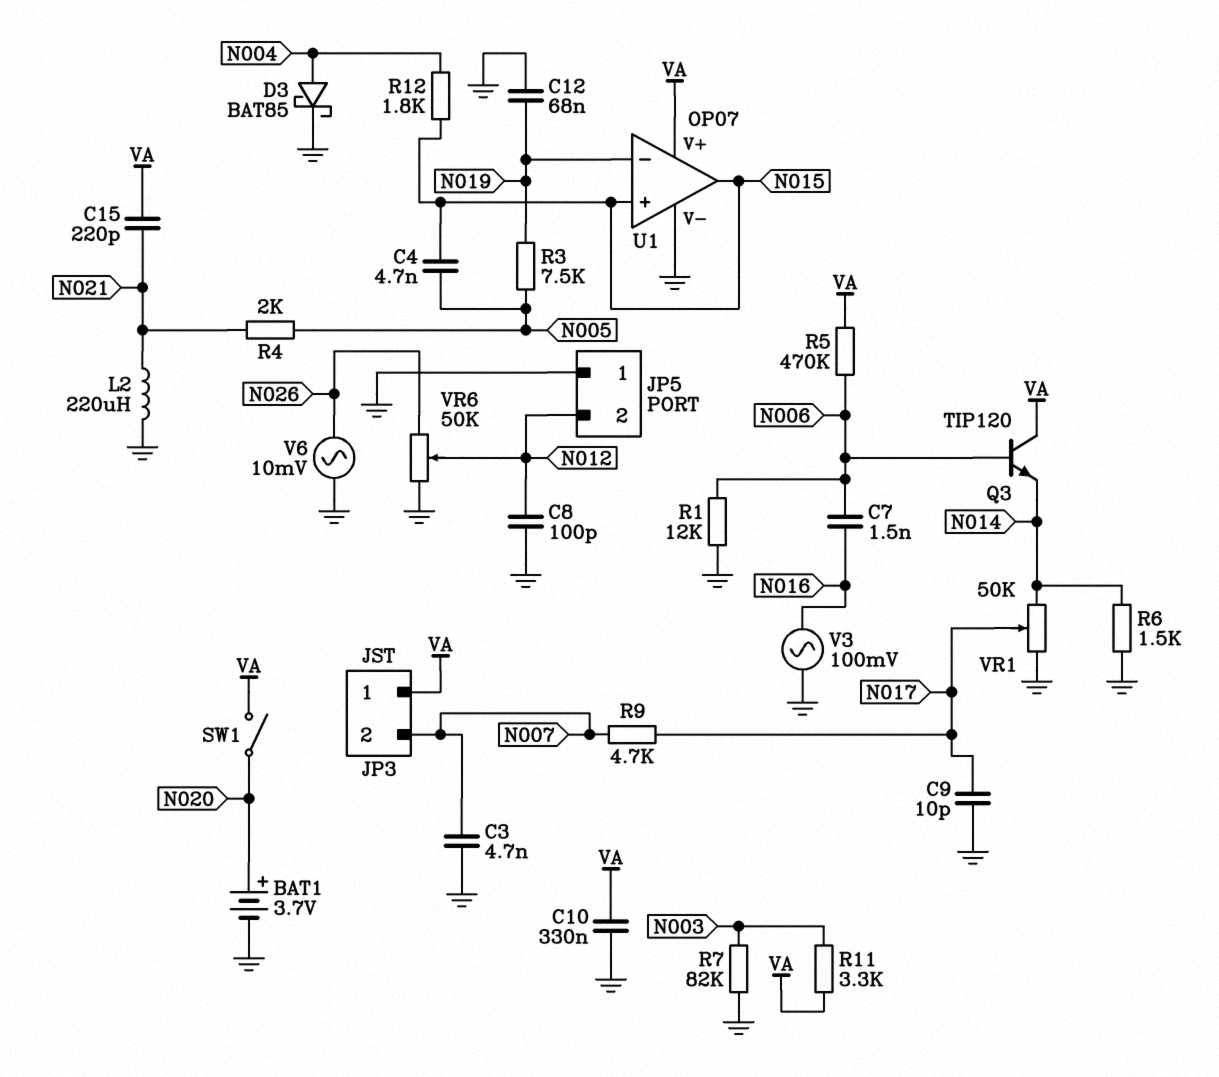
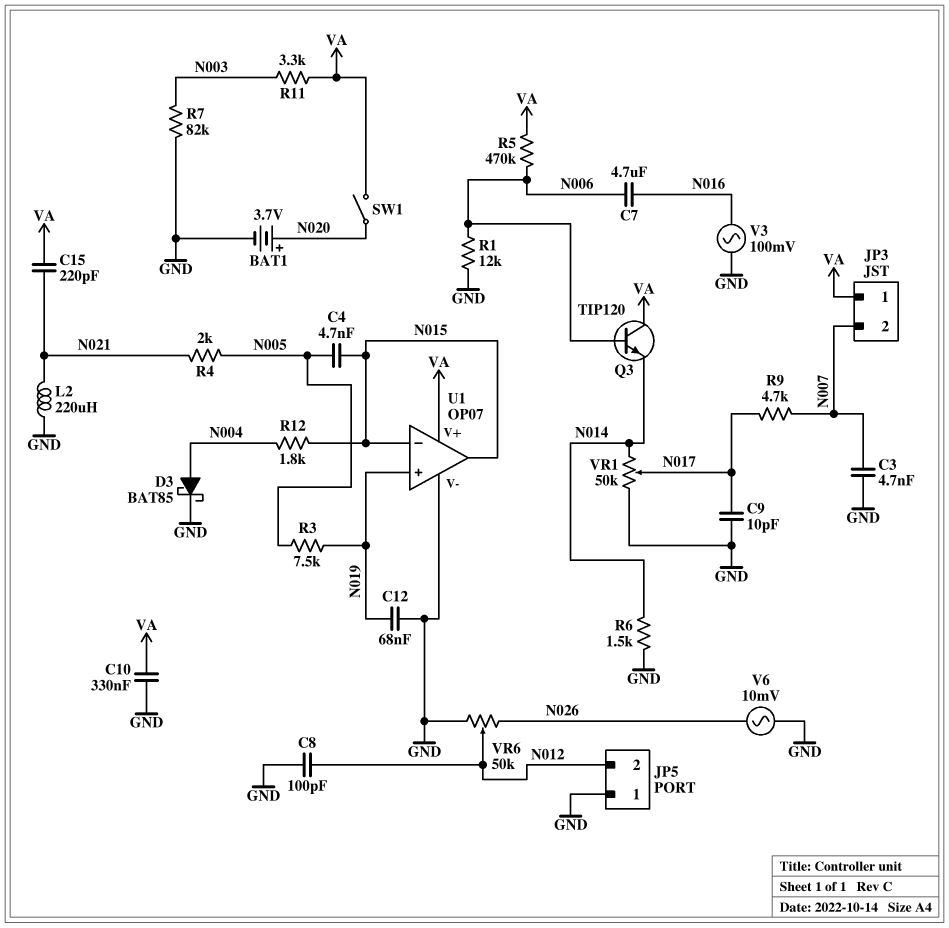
C7: 1.5nF (N006, N016) -> 4.7uF (N006, N016)
U1 pin in+: N015 -> N019
U1 pin in-: N019 -> N015

